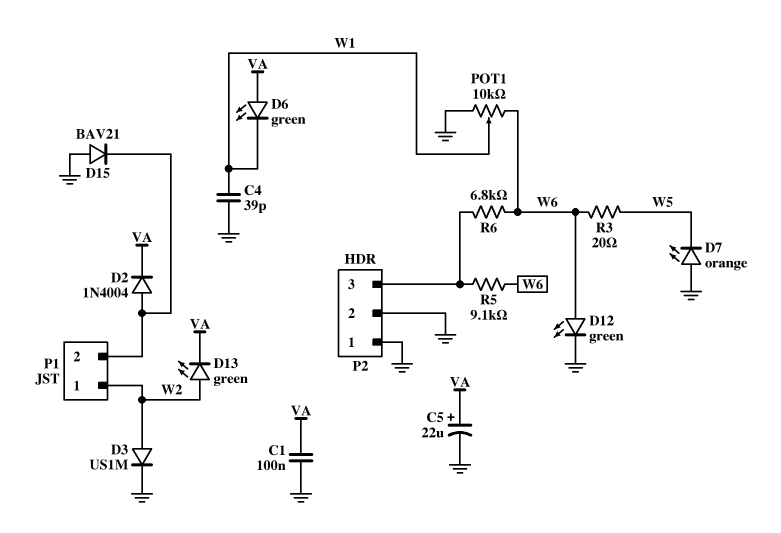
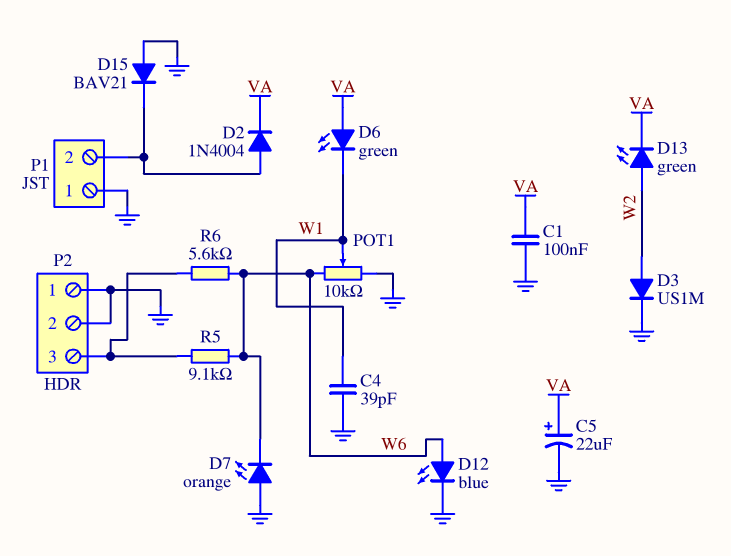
D7: LED orange (A GND, K W5) -> LED orange (A GND, K W6)
D12: LED green (A W6, K GND) -> LED blue (A W6, K GND)
P1 pin 1: W2 -> GND
R3: 20 (W5, W6) -> none
R6: 6.8k (P2/3, W6) -> 5.6k (P2/3, W6)

